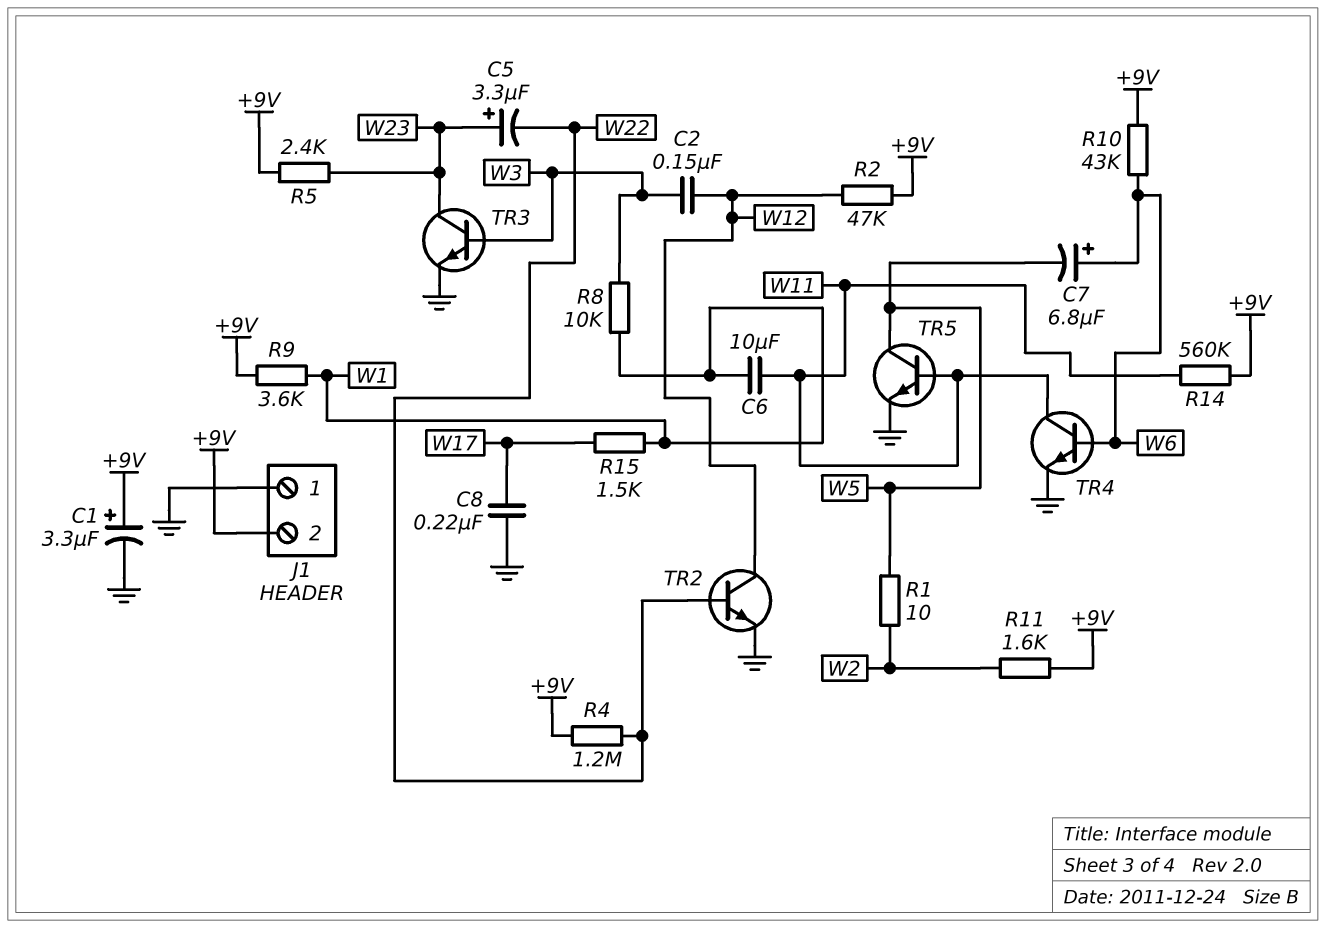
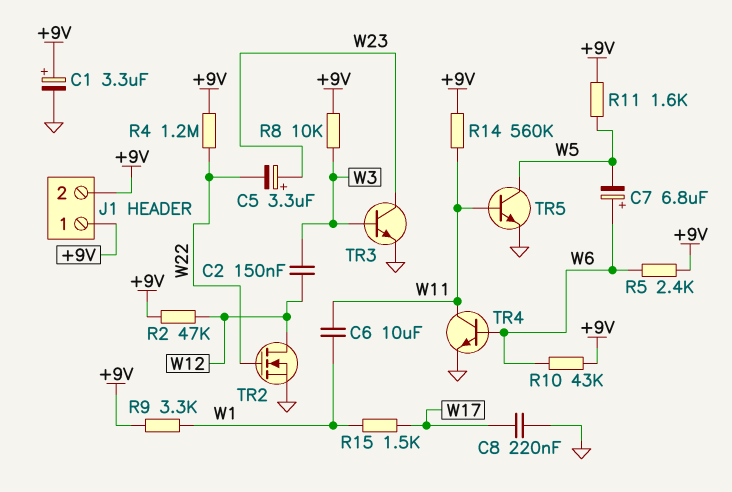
J1 pin 1: GND -> +9V
R1: 10 (W2, W5) -> none
R5: 2.4k (+9V, W23) -> 2.4k (+9V, W6)
R8: 10k (W1, W3) -> 10k (+9V, W3)
R9: 3.6k (+9V, W1) -> 3.3k (+9V, W1)
R11: 1.6k (+9V, W2) -> 1.6k (+9V, W5)
TR2: NPN (B W22, C W12, E GND) -> NMOS (G W22, D W12, S GND)

